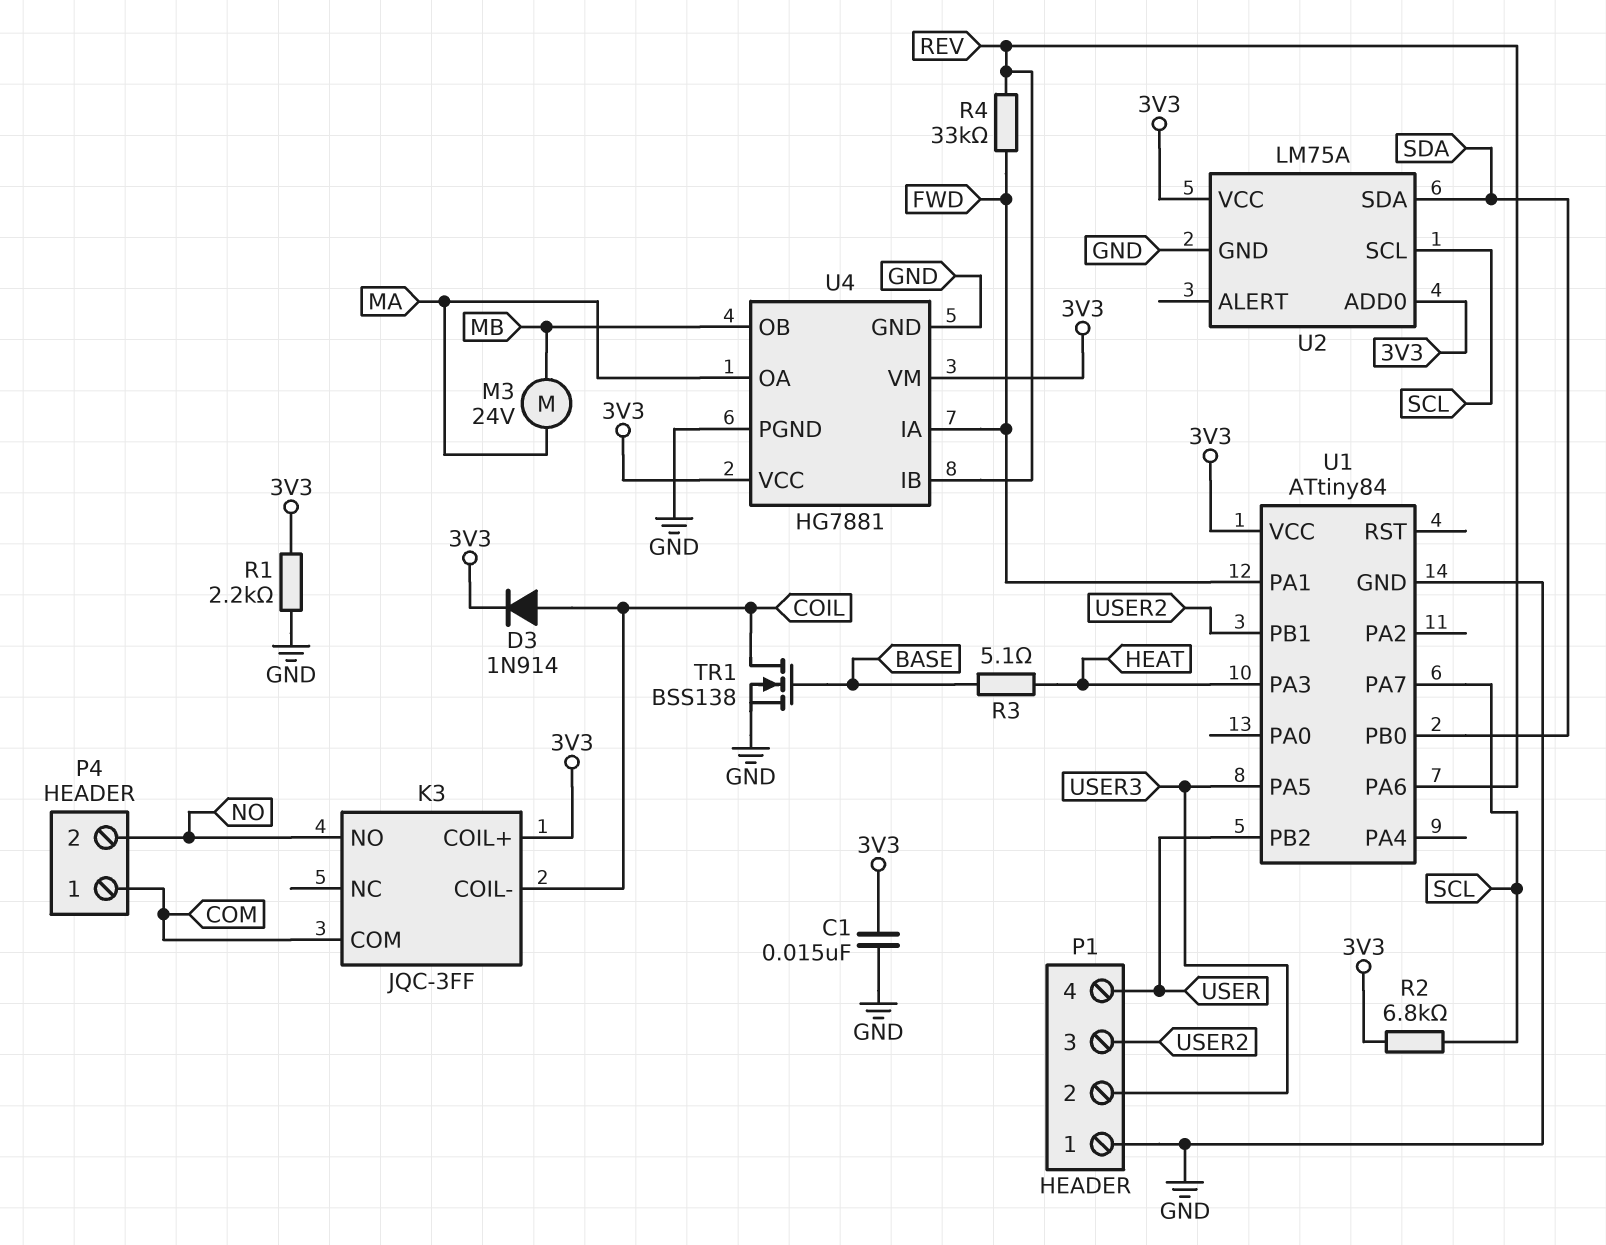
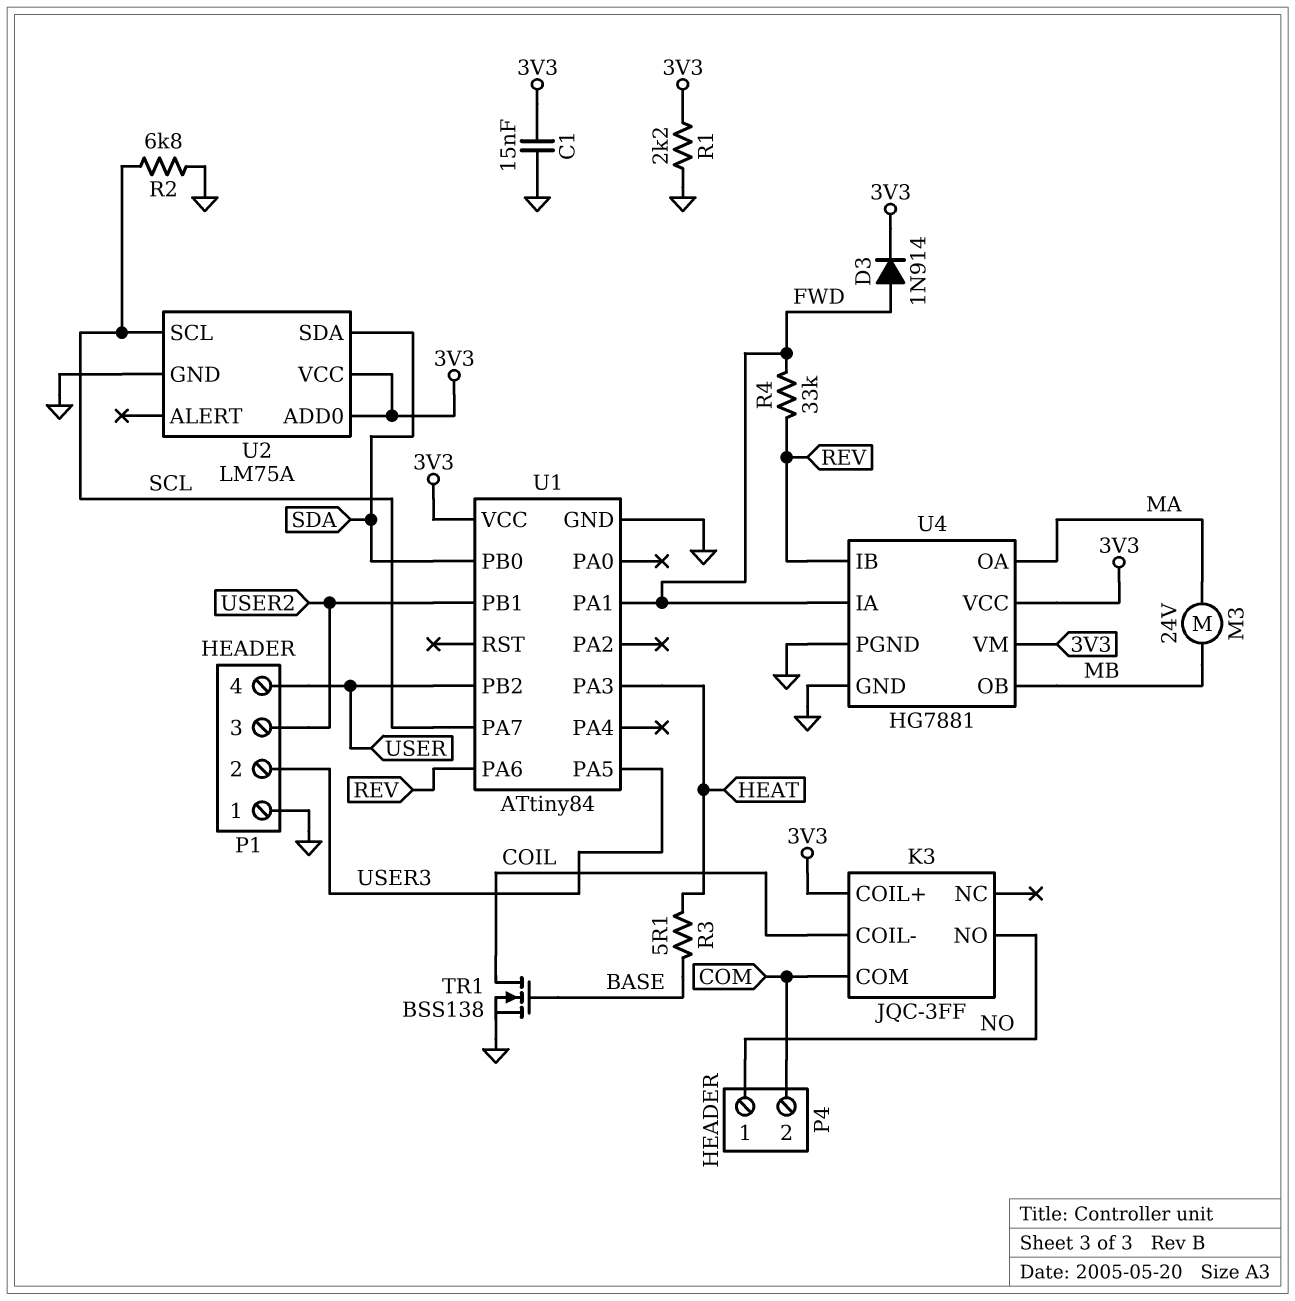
D3: diode 1N914 (A COIL, K 3V3) -> diode 1N914 (A FWD, K 3V3)
P4 pin 1: COM -> NO
P4 pin 2: NO -> COM
R2: 6.8k (3V3, SCL) -> 6.8k (GND, SCL)

